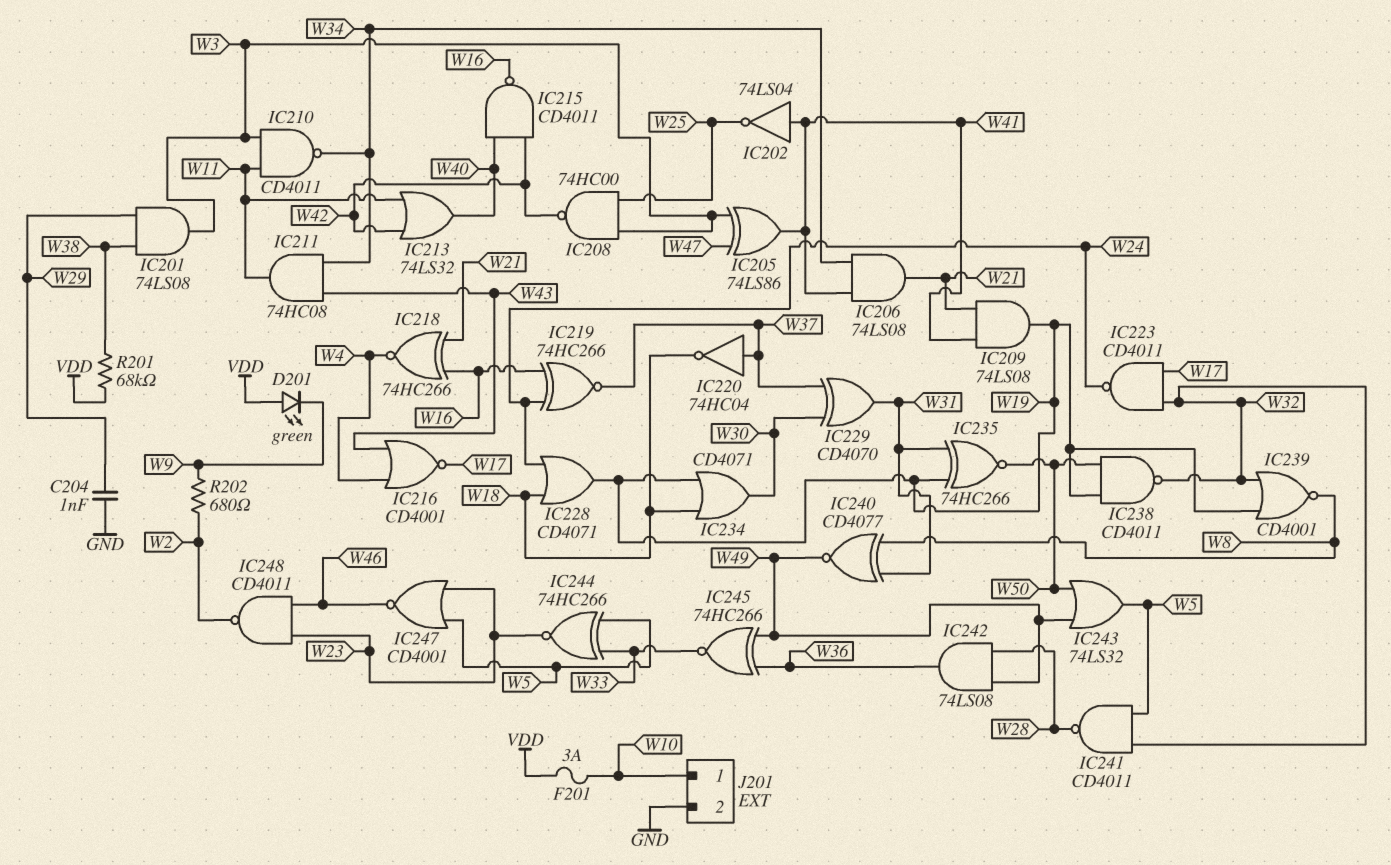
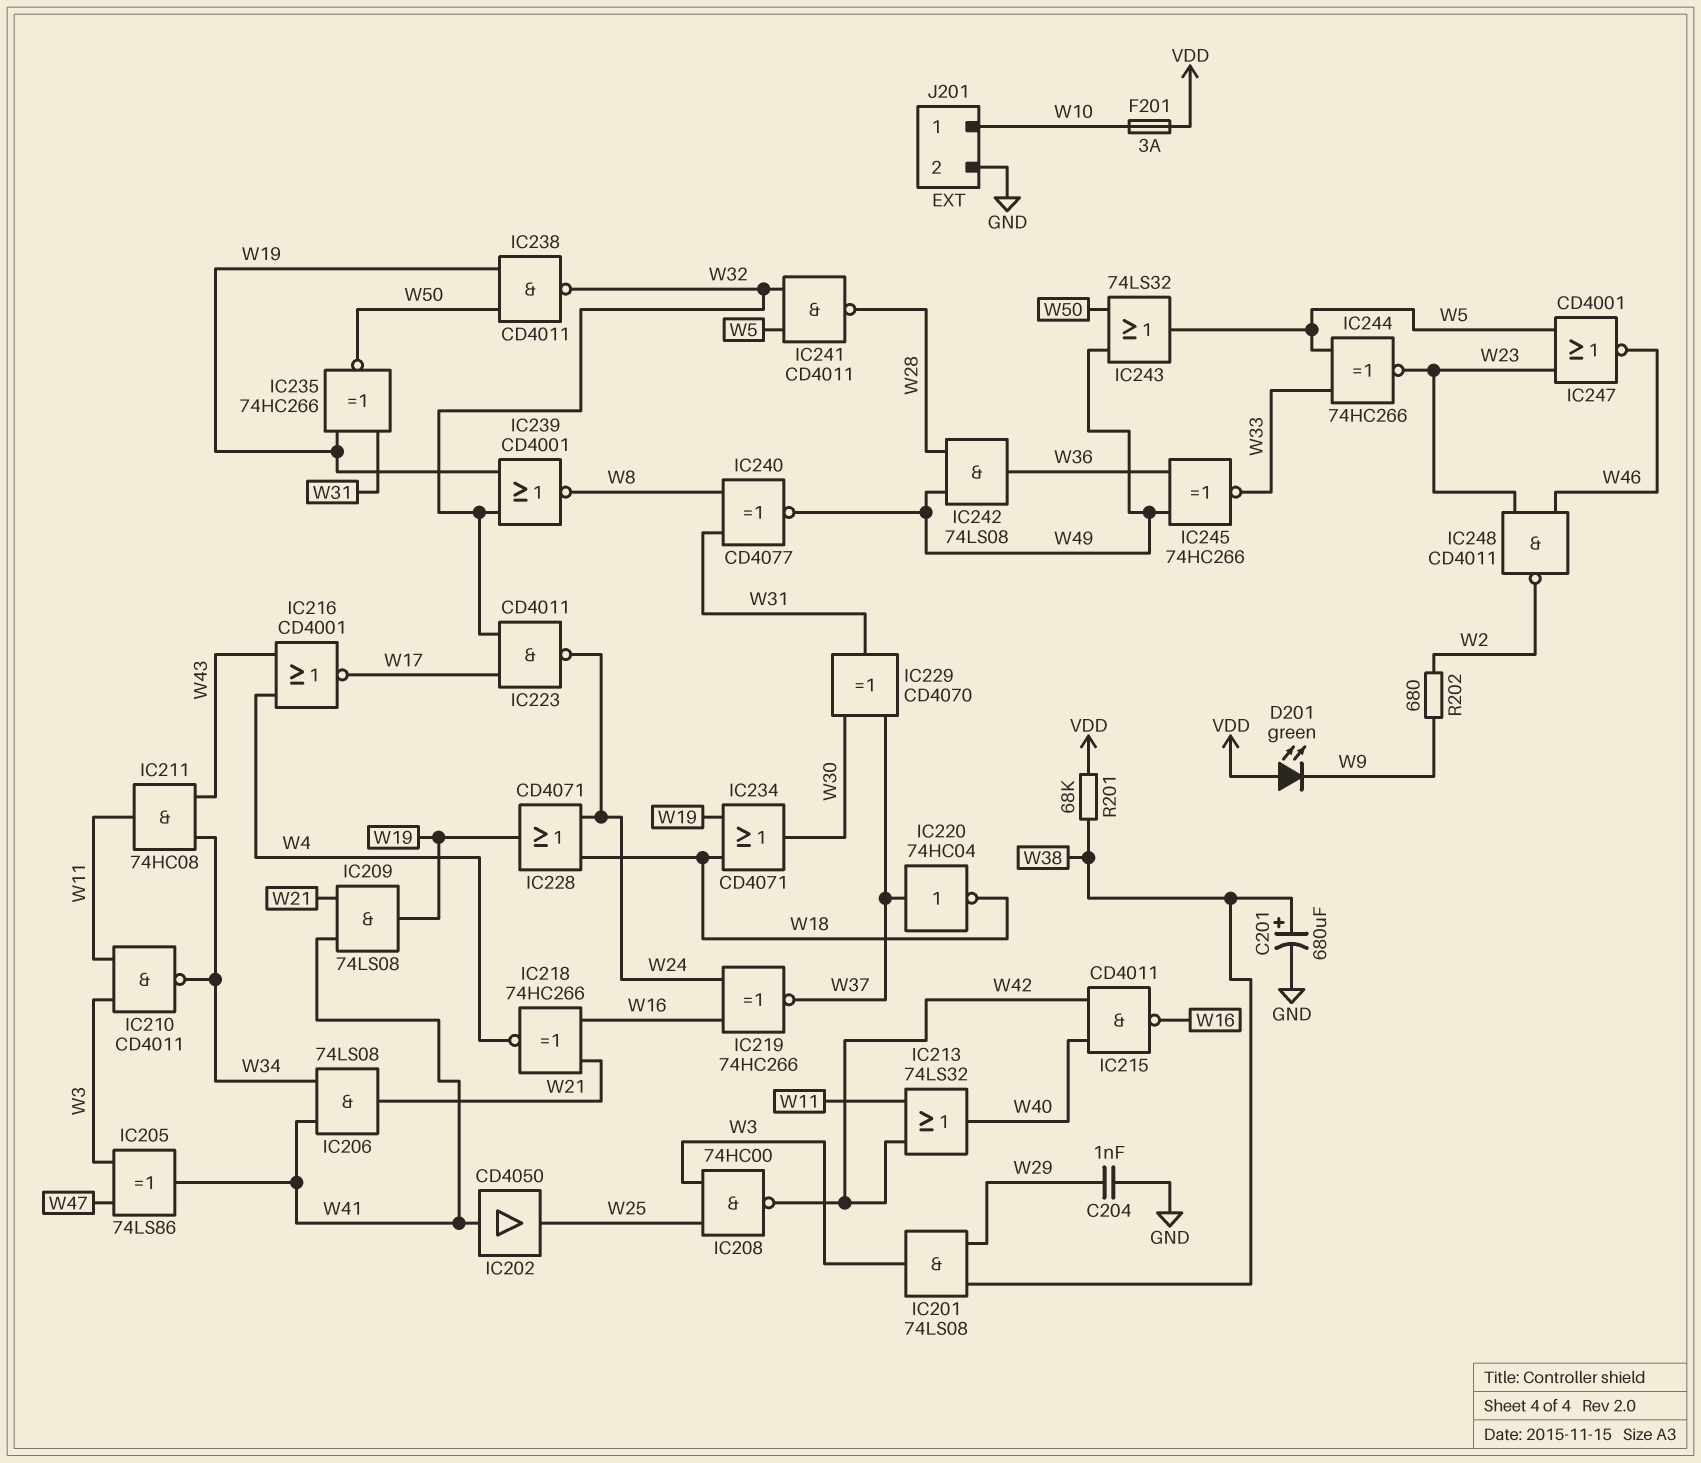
C201: none -> 680uF (plus W38, minus GND)
IC202: NOT 74LS04 (in W41, out W25) -> buffer CD4050 (in W41, out W25)

